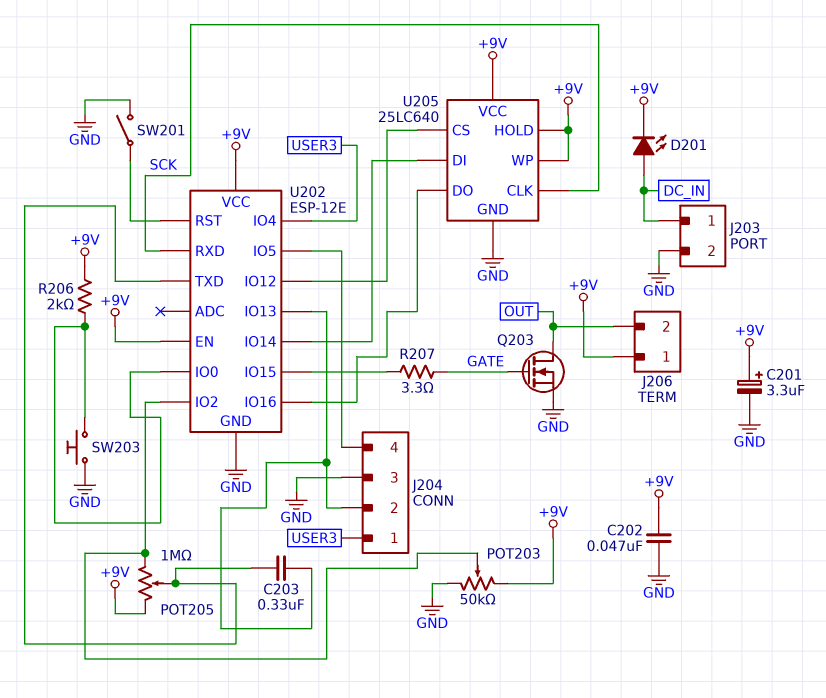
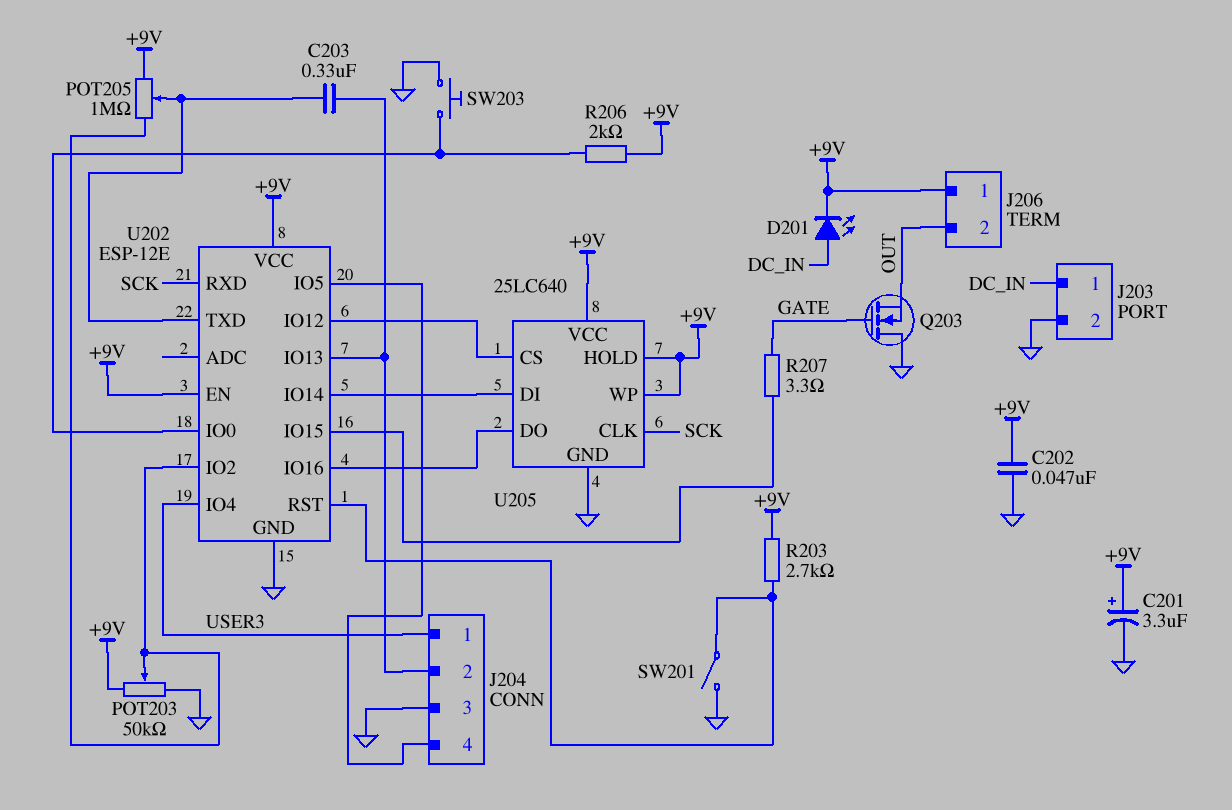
Q203: NMOS (G GATE, D OUT, S GND) -> NMOS (G GATE, D GND, S OUT)
R203: none -> 2.7k (+9V, U202/RST)

